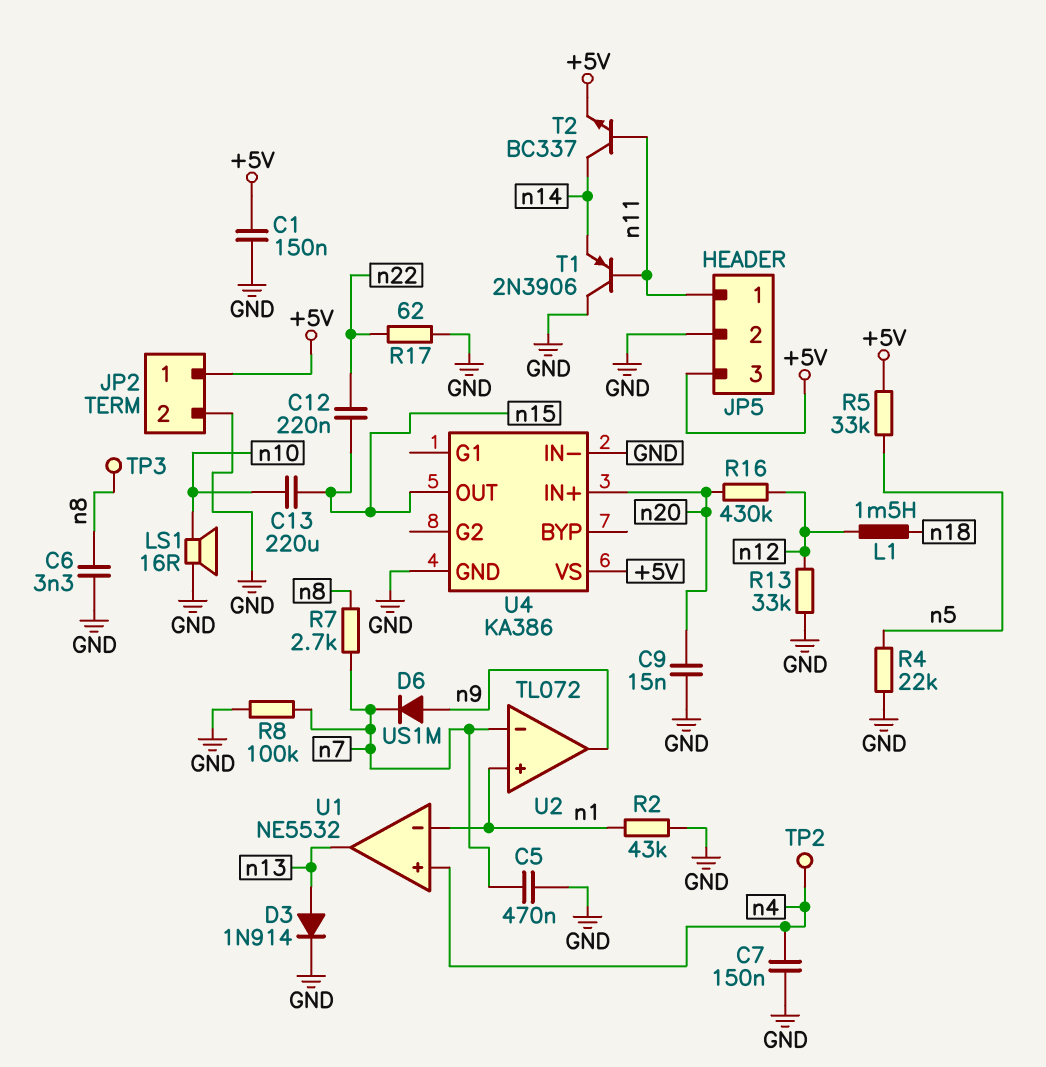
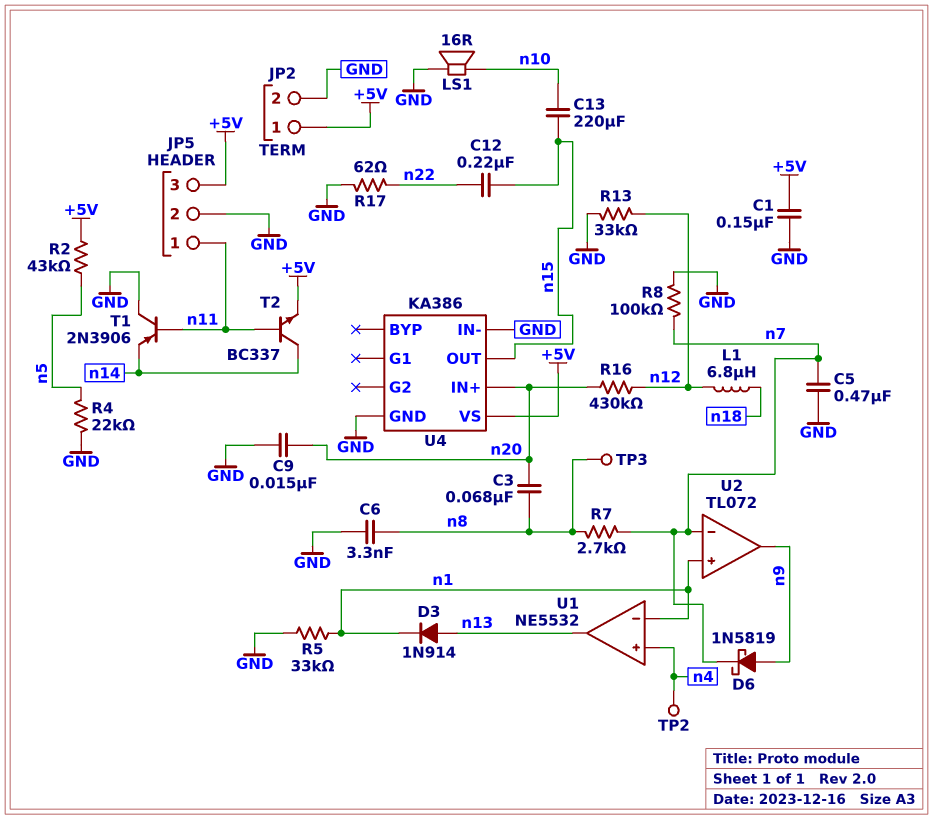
C3: none -> 68nF (n8, n20)
C7: 150nF (GND, n4) -> none
D3: diode 1N914 (A n13, K GND) -> diode 1N914 (A n13, K n1)
D6: diode US1M (A n9, K n7) -> schottky 1N5819 (A n9, K n7)
L1: 1.5mH (n12, n18) -> 6.8uH (n12, n18)
R2: 43k (GND, n1) -> 43k (+5V, n5)
R5: 33k (+5V, n5) -> 33k (GND, n1)

